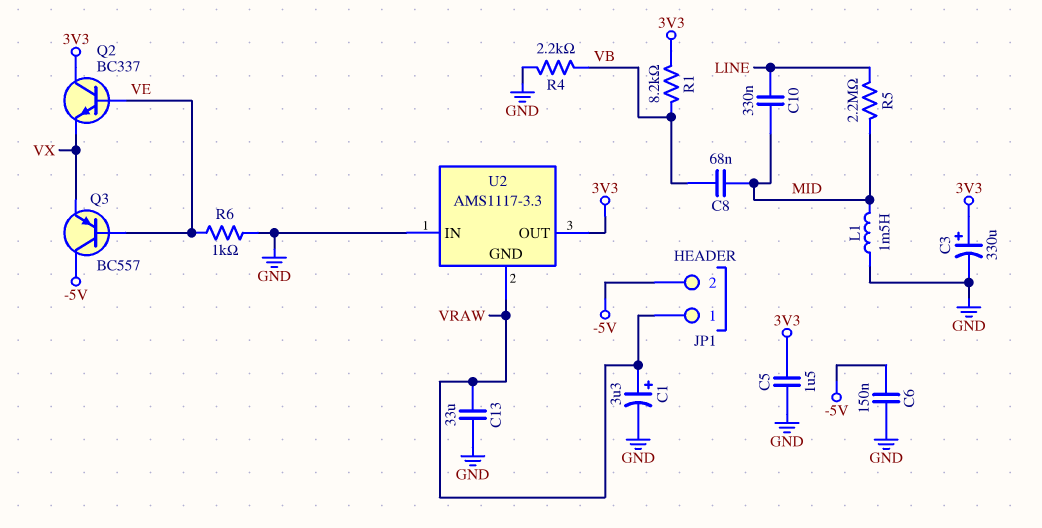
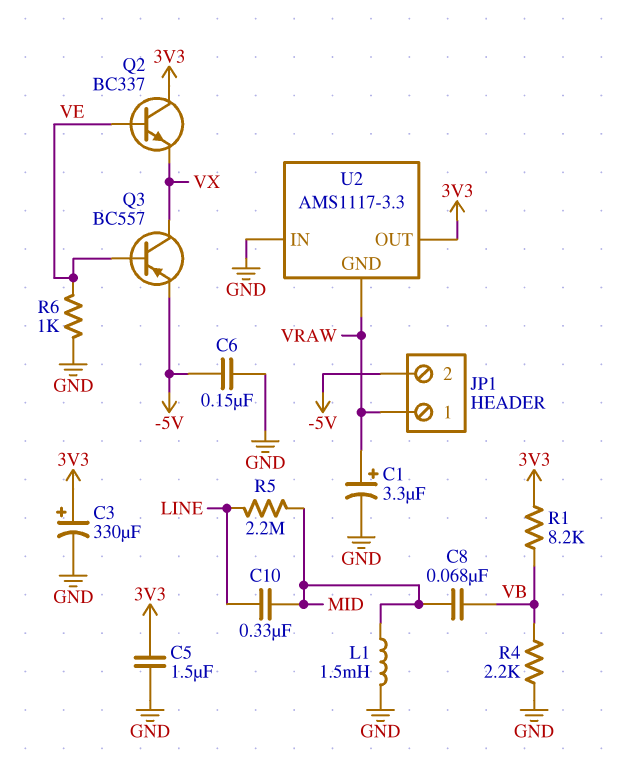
C13: 33uF (GND, VRAW) -> none
Q3: PNP BC557 (B VE, C -5V, E VX) -> PNP BC557 (B VE, C VX, E -5V)

